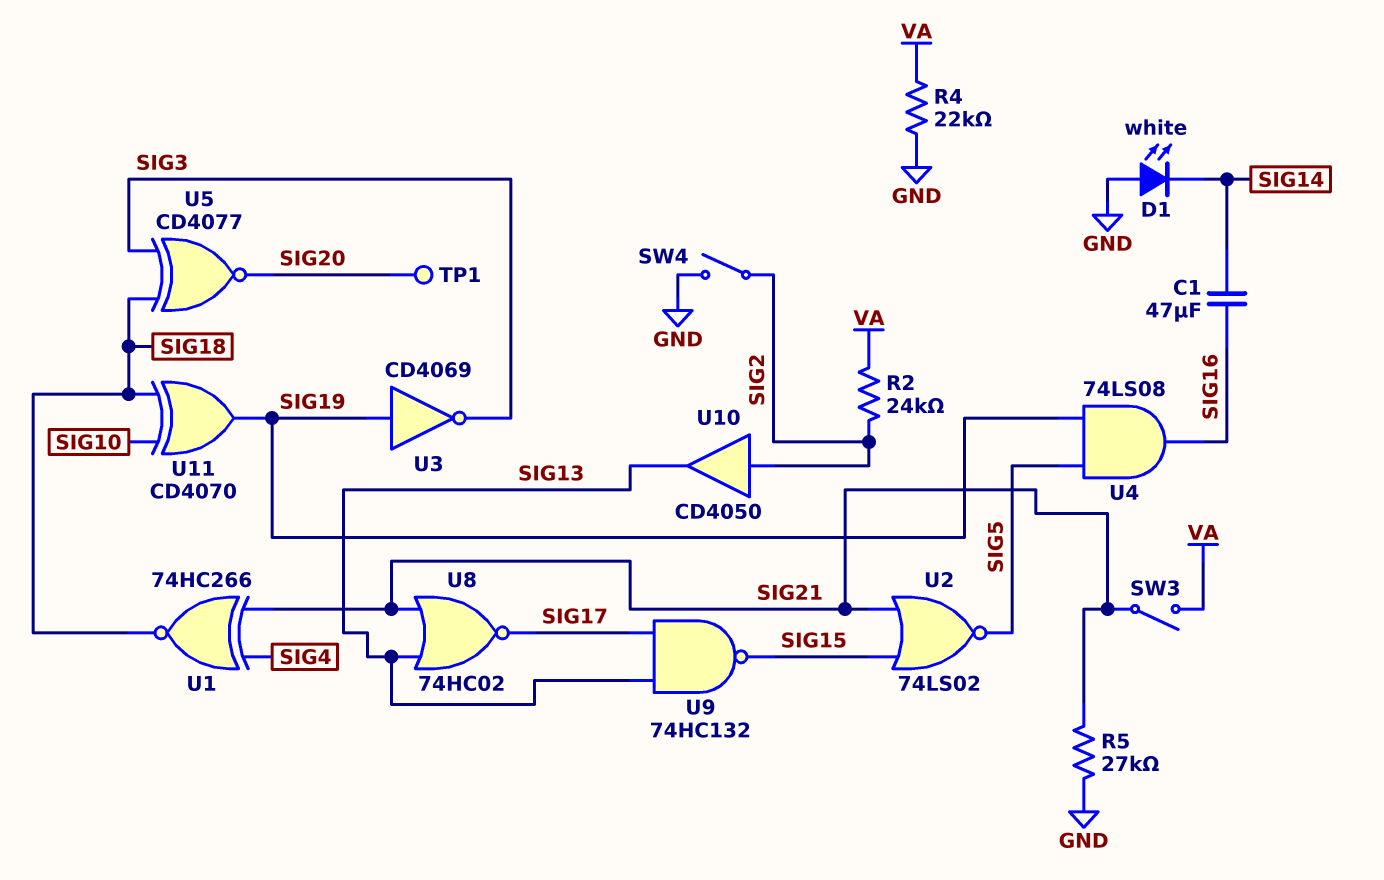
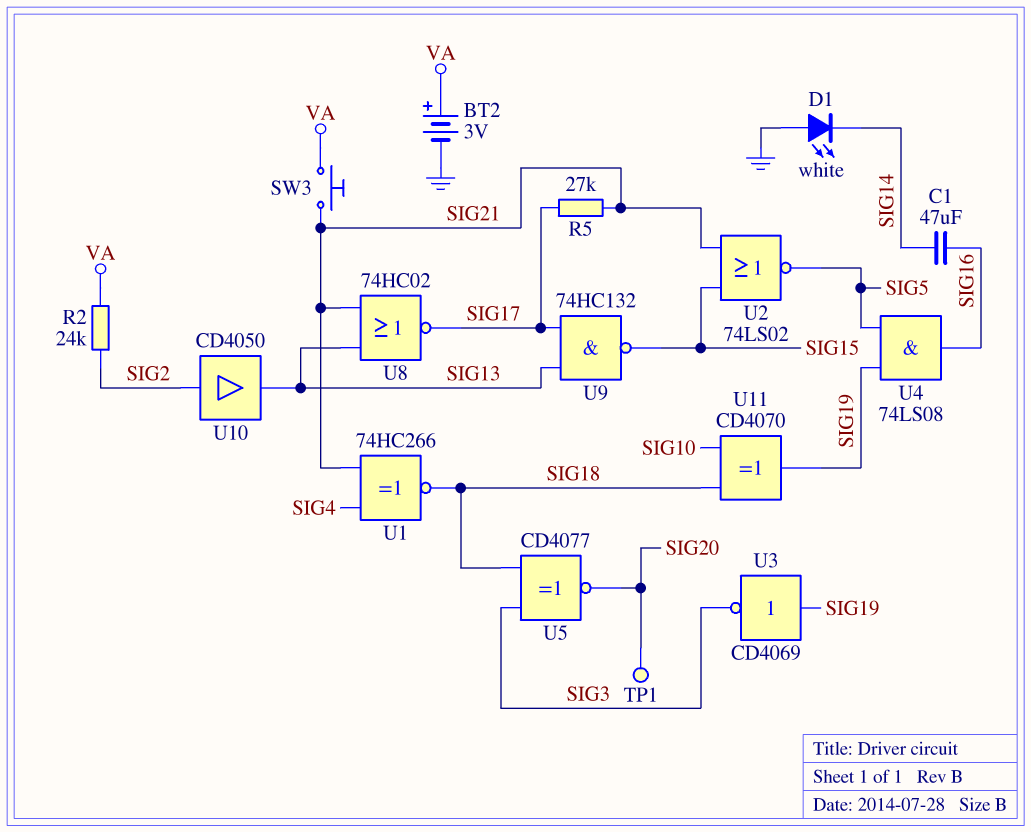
BT2: none -> 3V (plus VA, minus GND)
R4: 22k (GND, VA) -> none
R5: 27k (GND, SIG21) -> 27k (SIG17, SIG21)
SW3: switch (SIG21, VA) -> button (SIG21, VA)
SW4: switch (GND, SIG2) -> none

